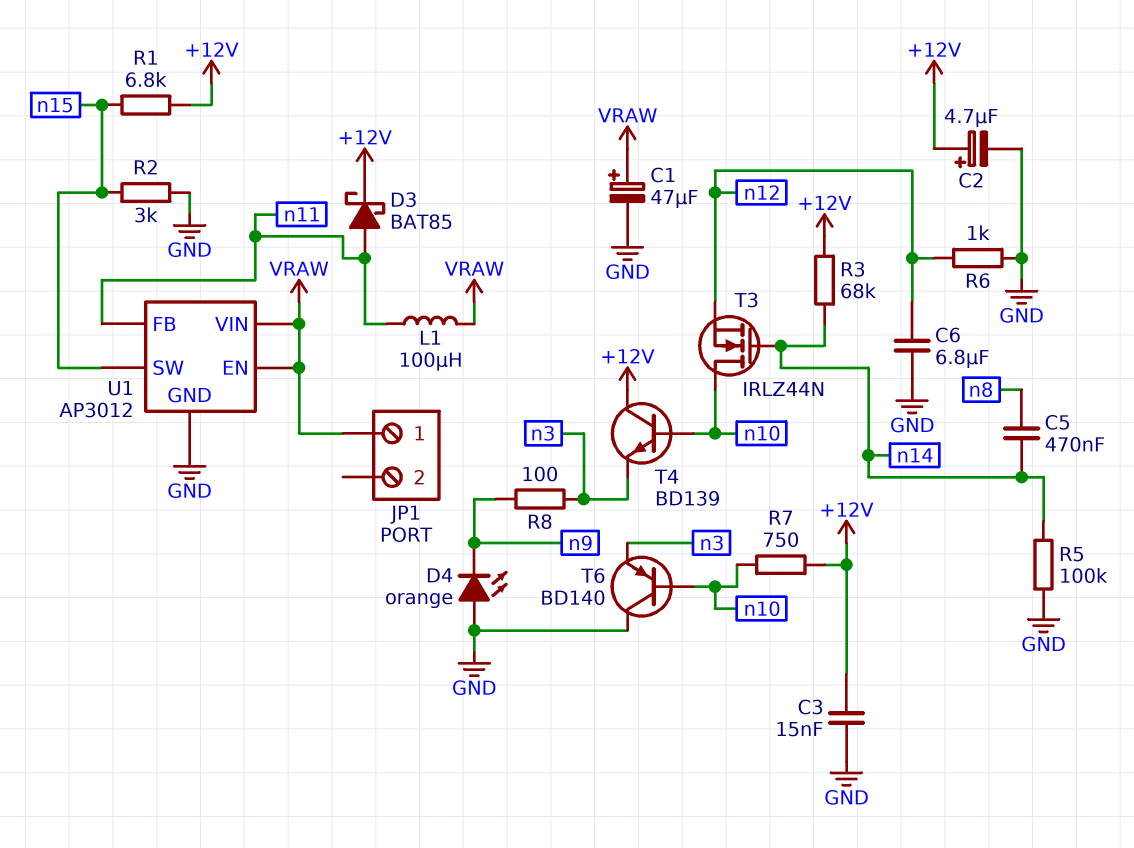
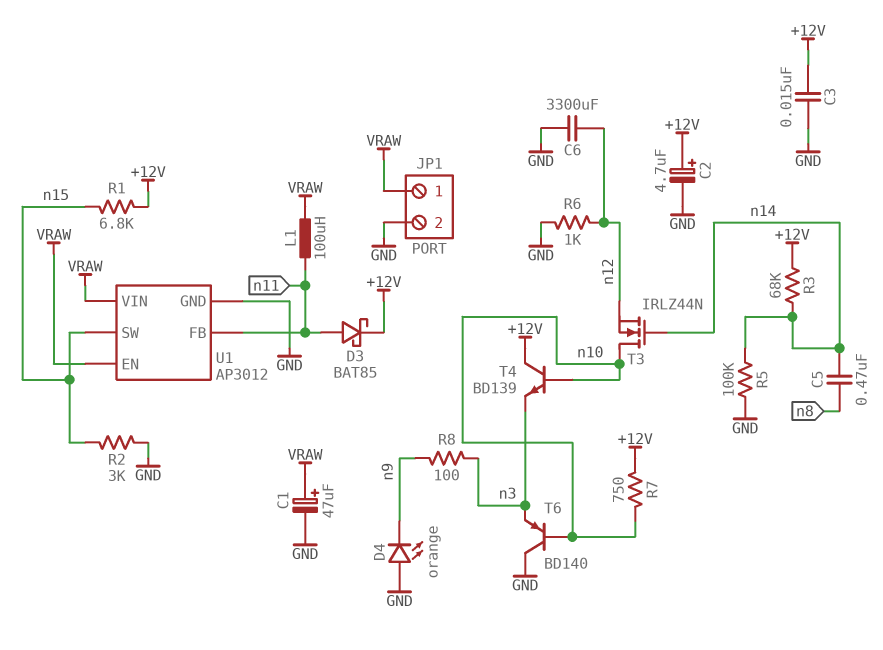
C6: 6.8uF (GND, n12) -> 3300uF (GND, n12)
JP1 pin 2: none -> GND

